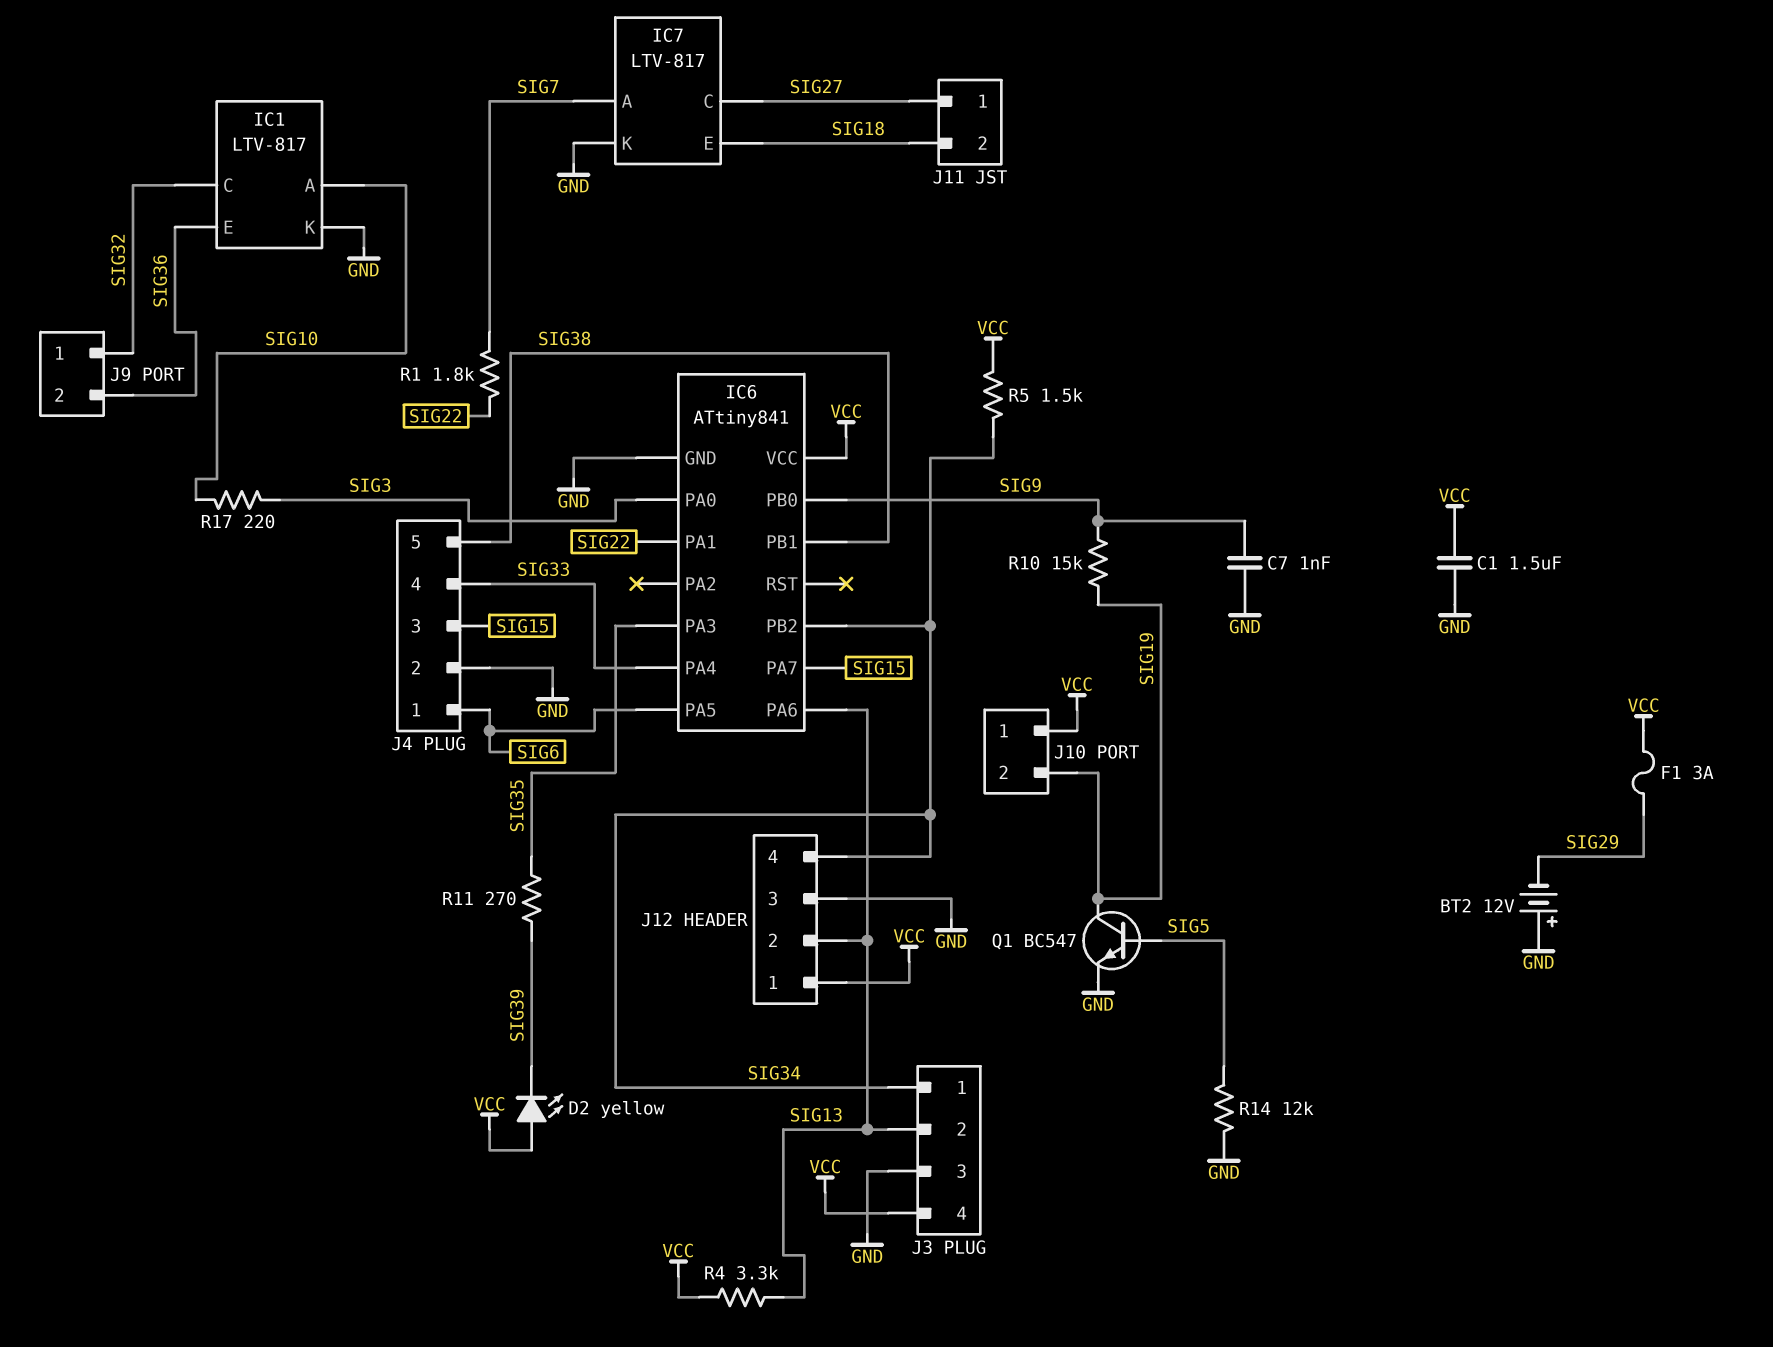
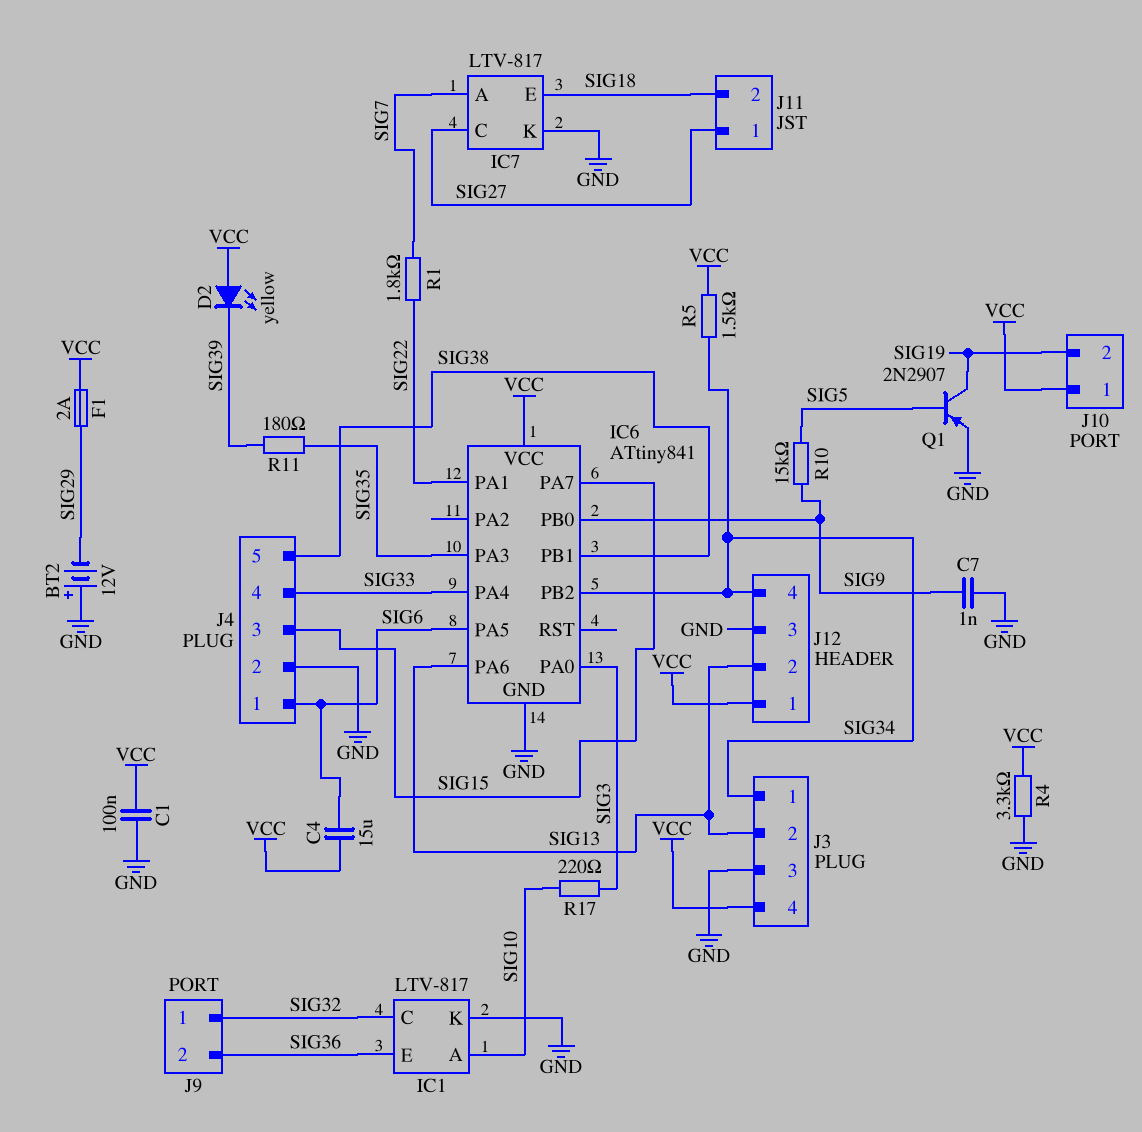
C1: 1.5uF (GND, VCC) -> 100nF (GND, VCC)
C4: none -> 15uF (SIG6, VCC)
F1: 3A (SIG29, VCC) -> 2A (SIG29, VCC)
Q1: NPN BC547 (B SIG5, C SIG19, E GND) -> PNP 2N2907 (B SIG5, C SIG19, E GND)
R4: 3.3k (SIG13, VCC) -> 3.3k (GND, VCC)
R10: 15k (SIG9, SIG19) -> 15k (SIG5, SIG9)
R11: 270 (SIG35, SIG39) -> 180 (SIG35, SIG39)
R14: 12k (GND, SIG5) -> none

